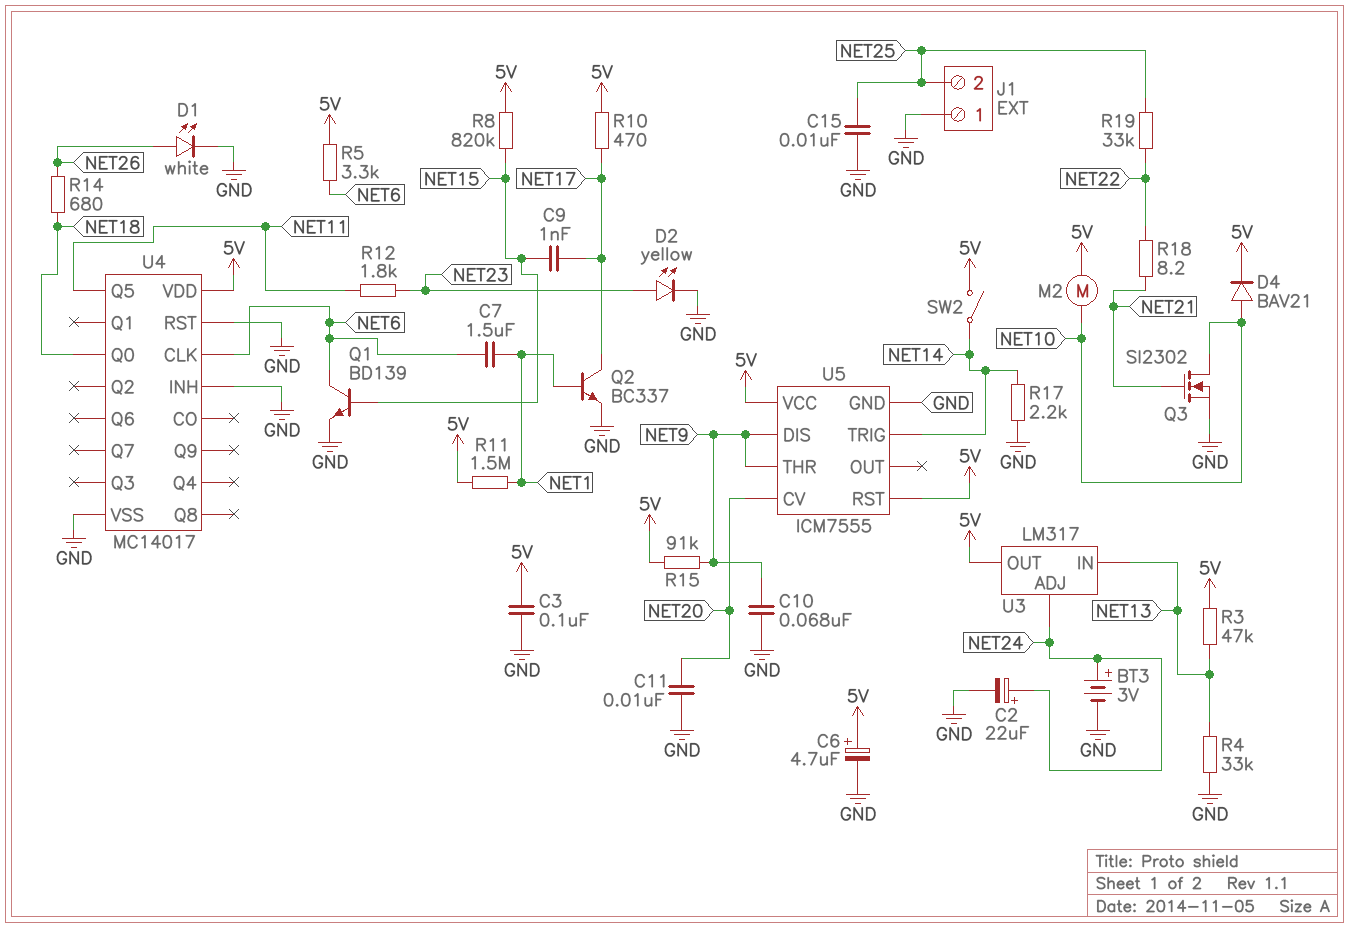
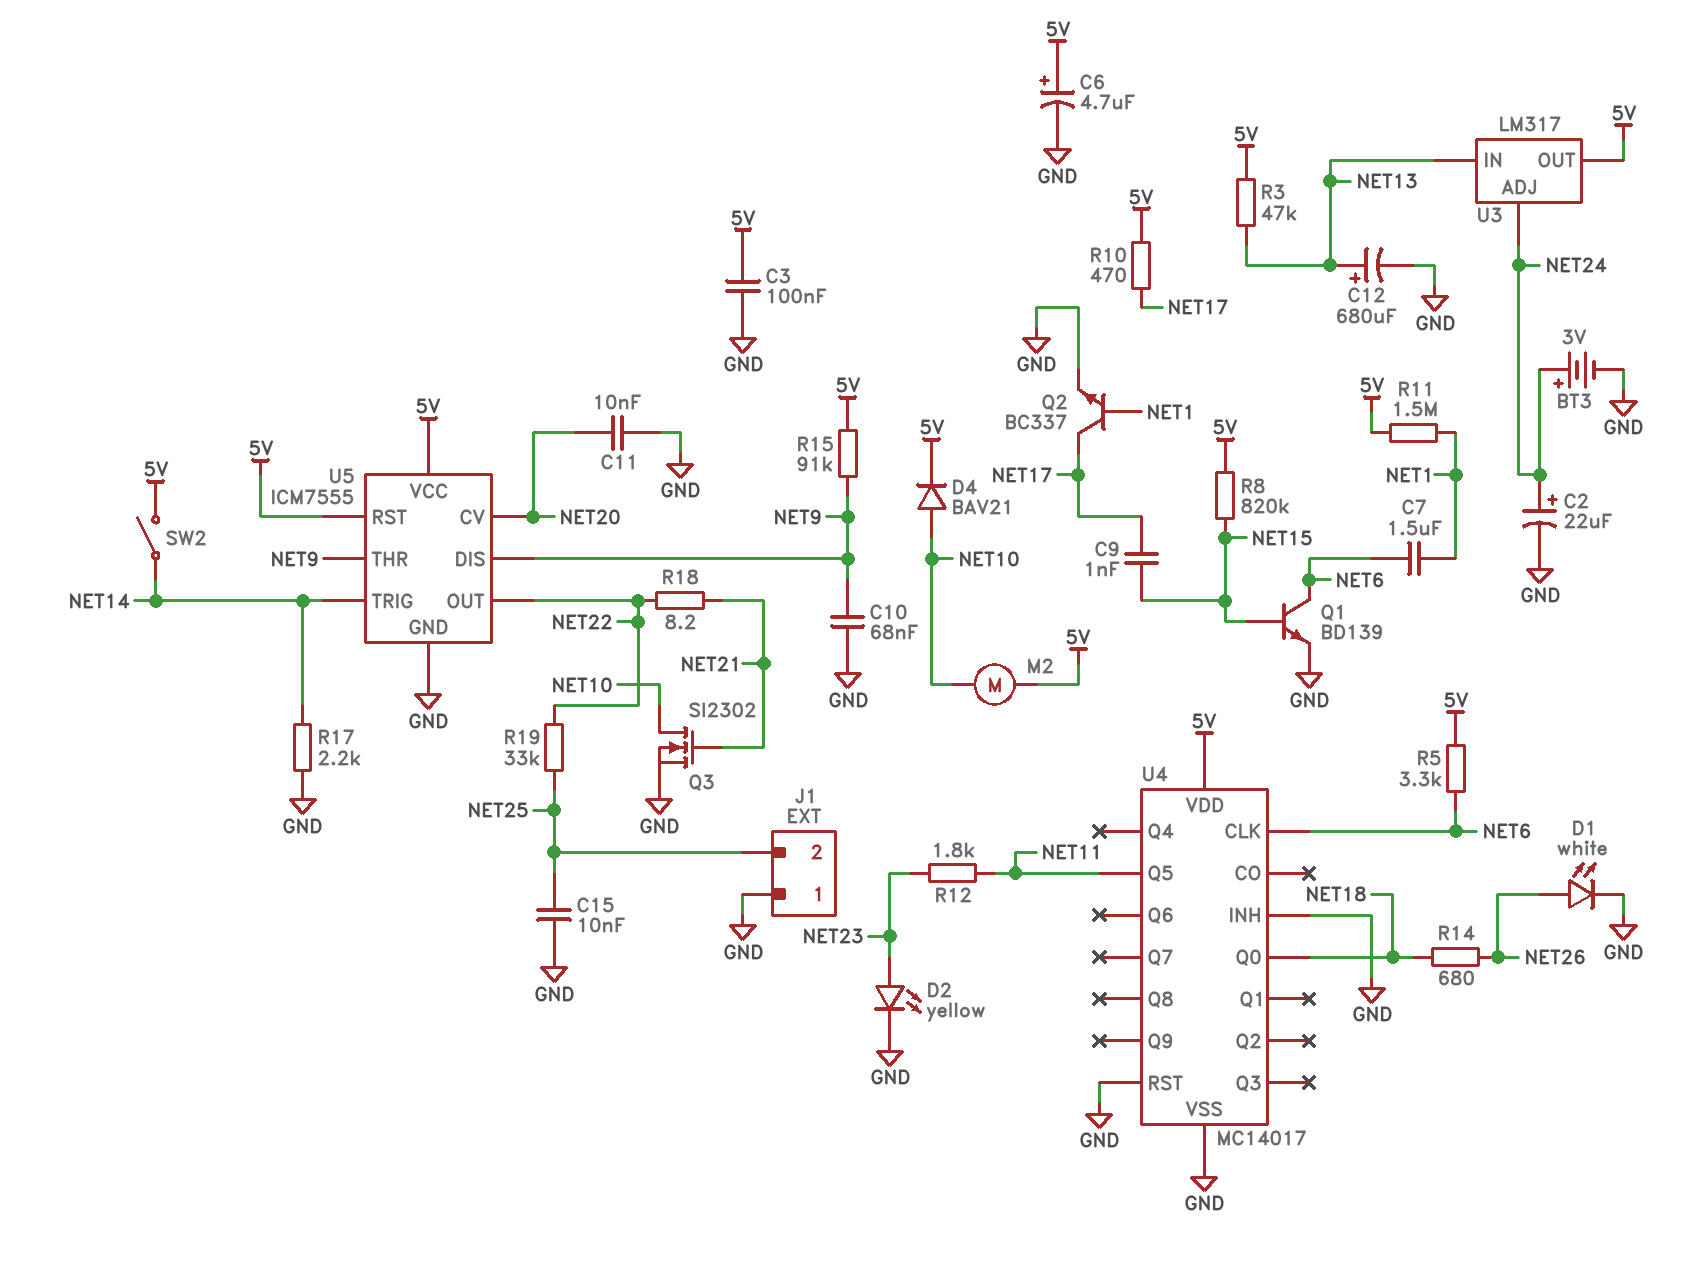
C12: none -> 680uF (plus NET13, minus GND)
R4: 33k (GND, NET13) -> none
U5 pin OUT: none -> NET22

